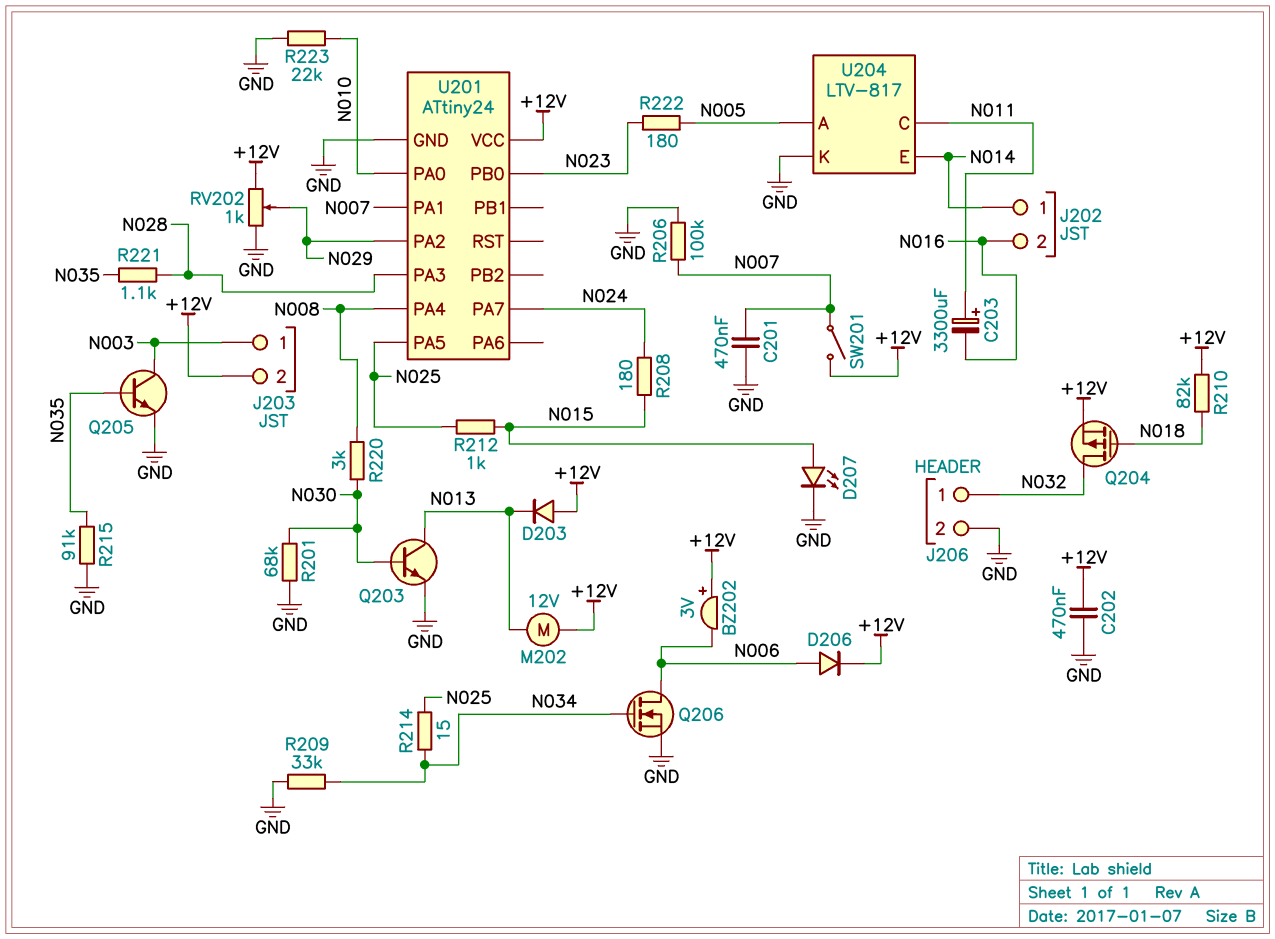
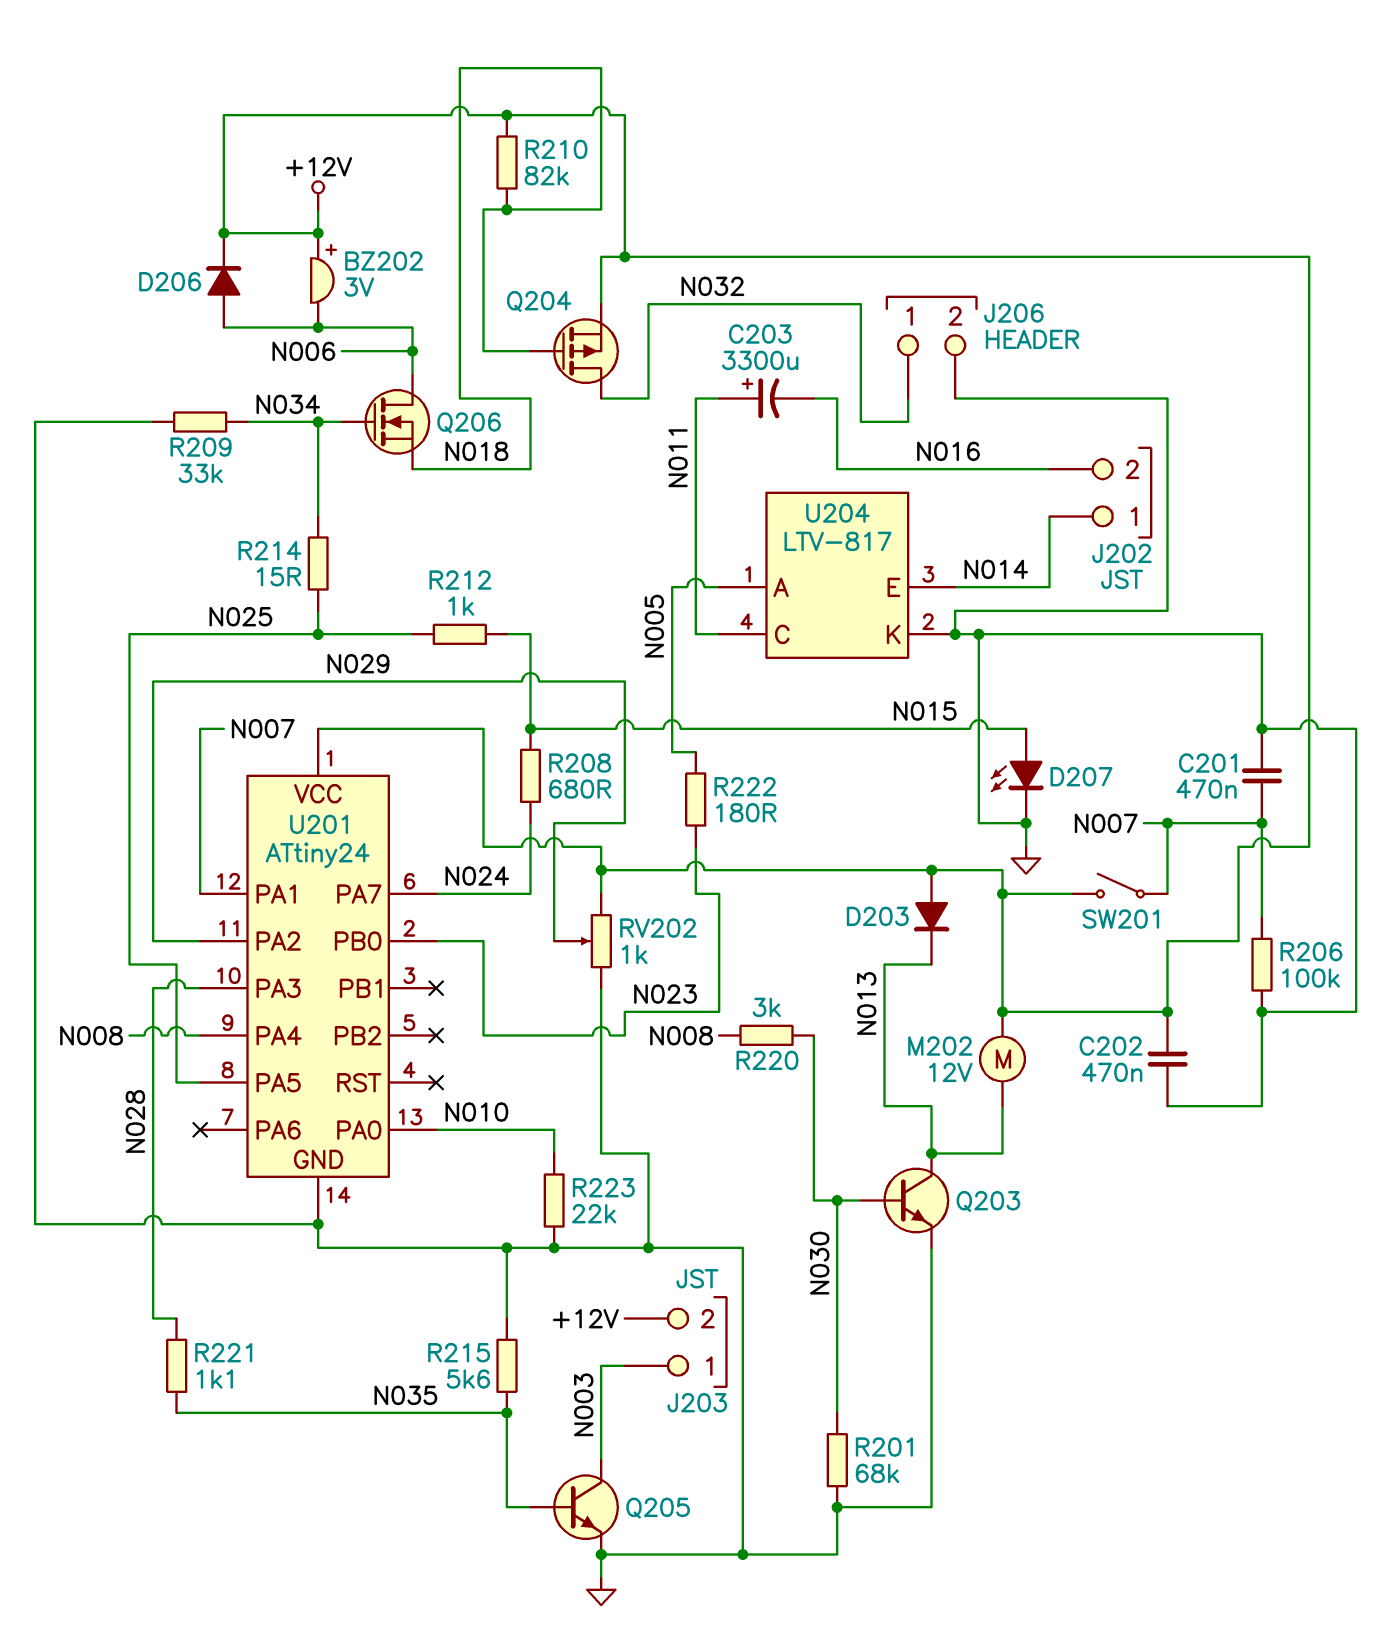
Q206: NMOS (G N034, D N006, S GND) -> NMOS (G N034, D N006, S N018)
R208: 180 (N015, N024) -> 680 (N015, N024)
R215: 91k (GND, N035) -> 5.6k (GND, N035)

